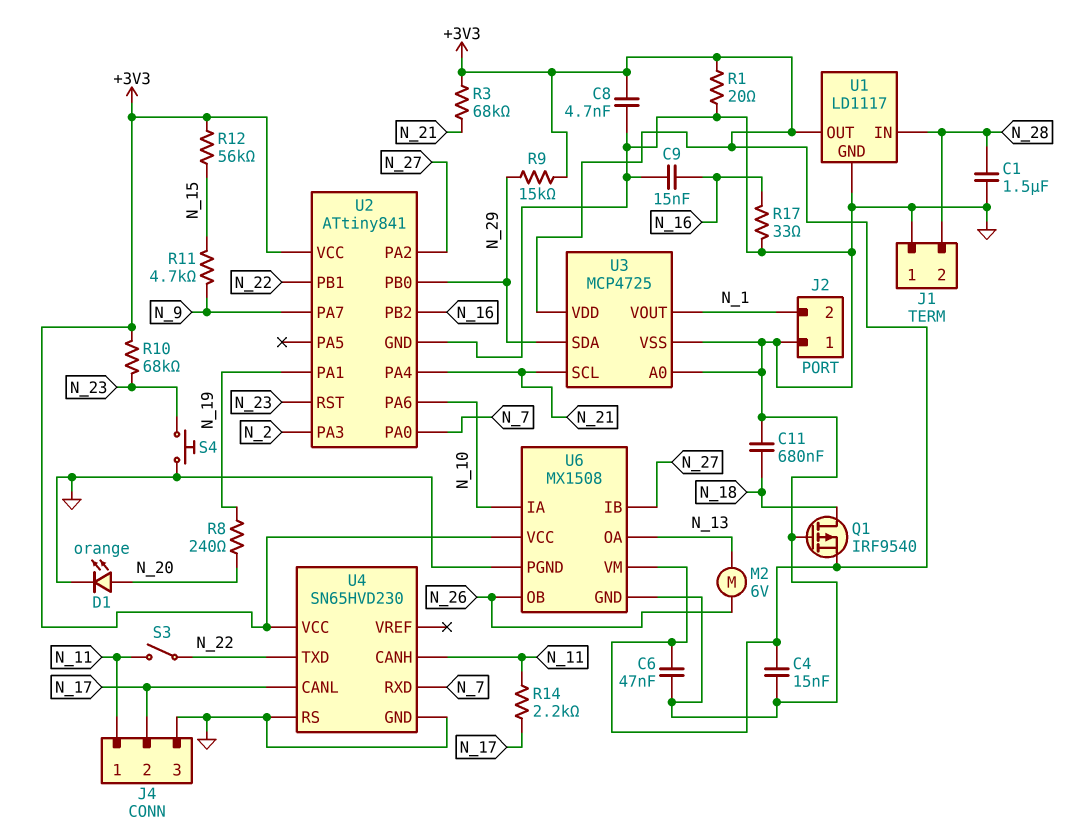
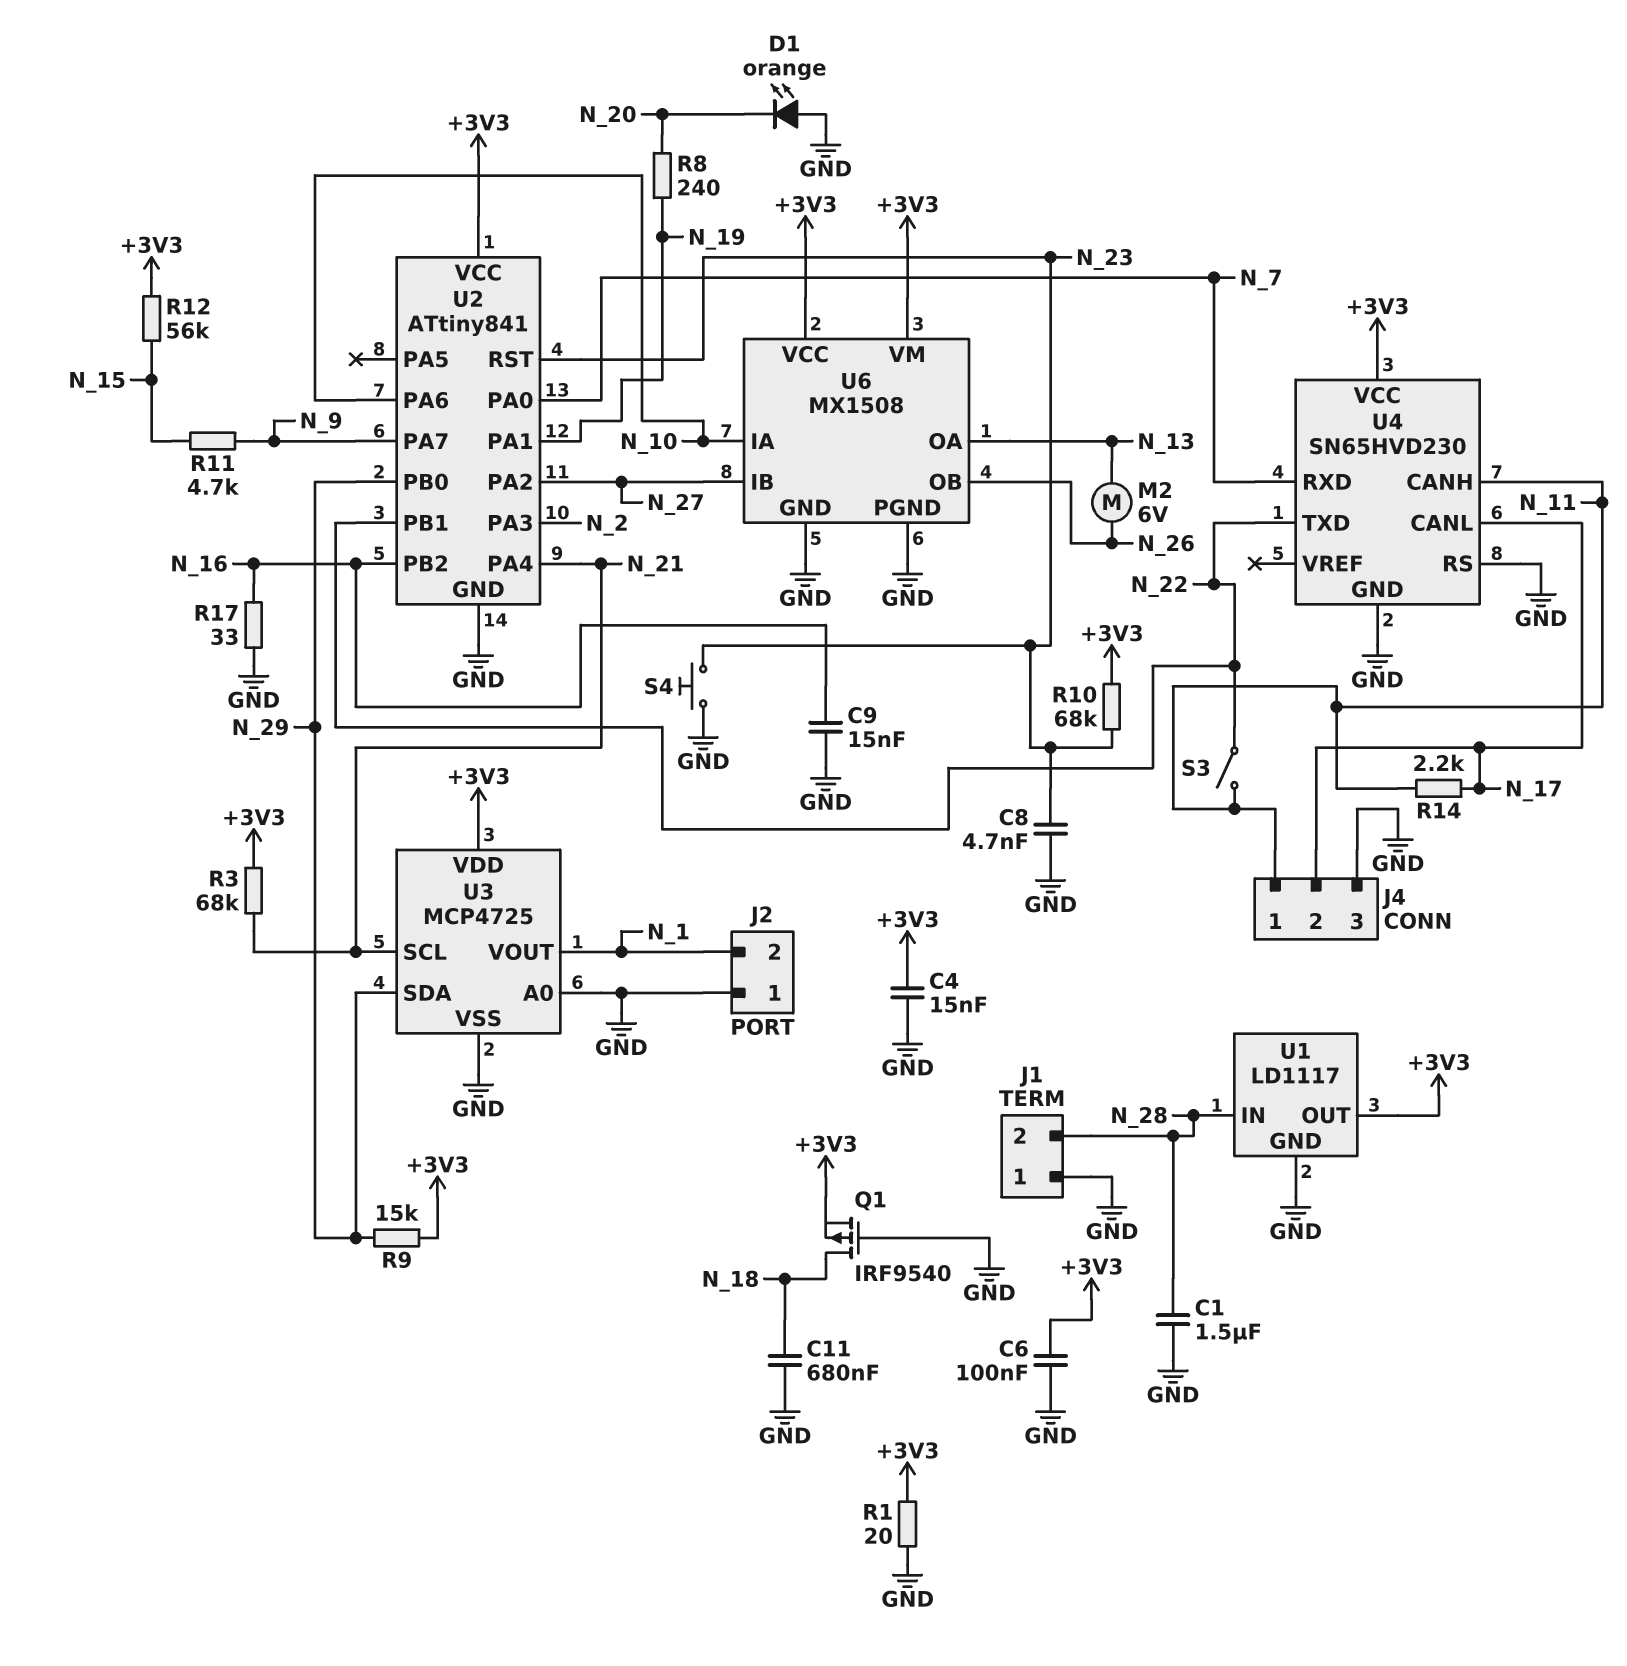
C6: 47nF (+3V3, GND) -> 100nF (+3V3, GND)
C8: 4.7nF (+3V3, GND) -> 4.7nF (GND, N_23)
D1: LED orange (A N_20, K GND) -> LED orange (A GND, K N_20)

